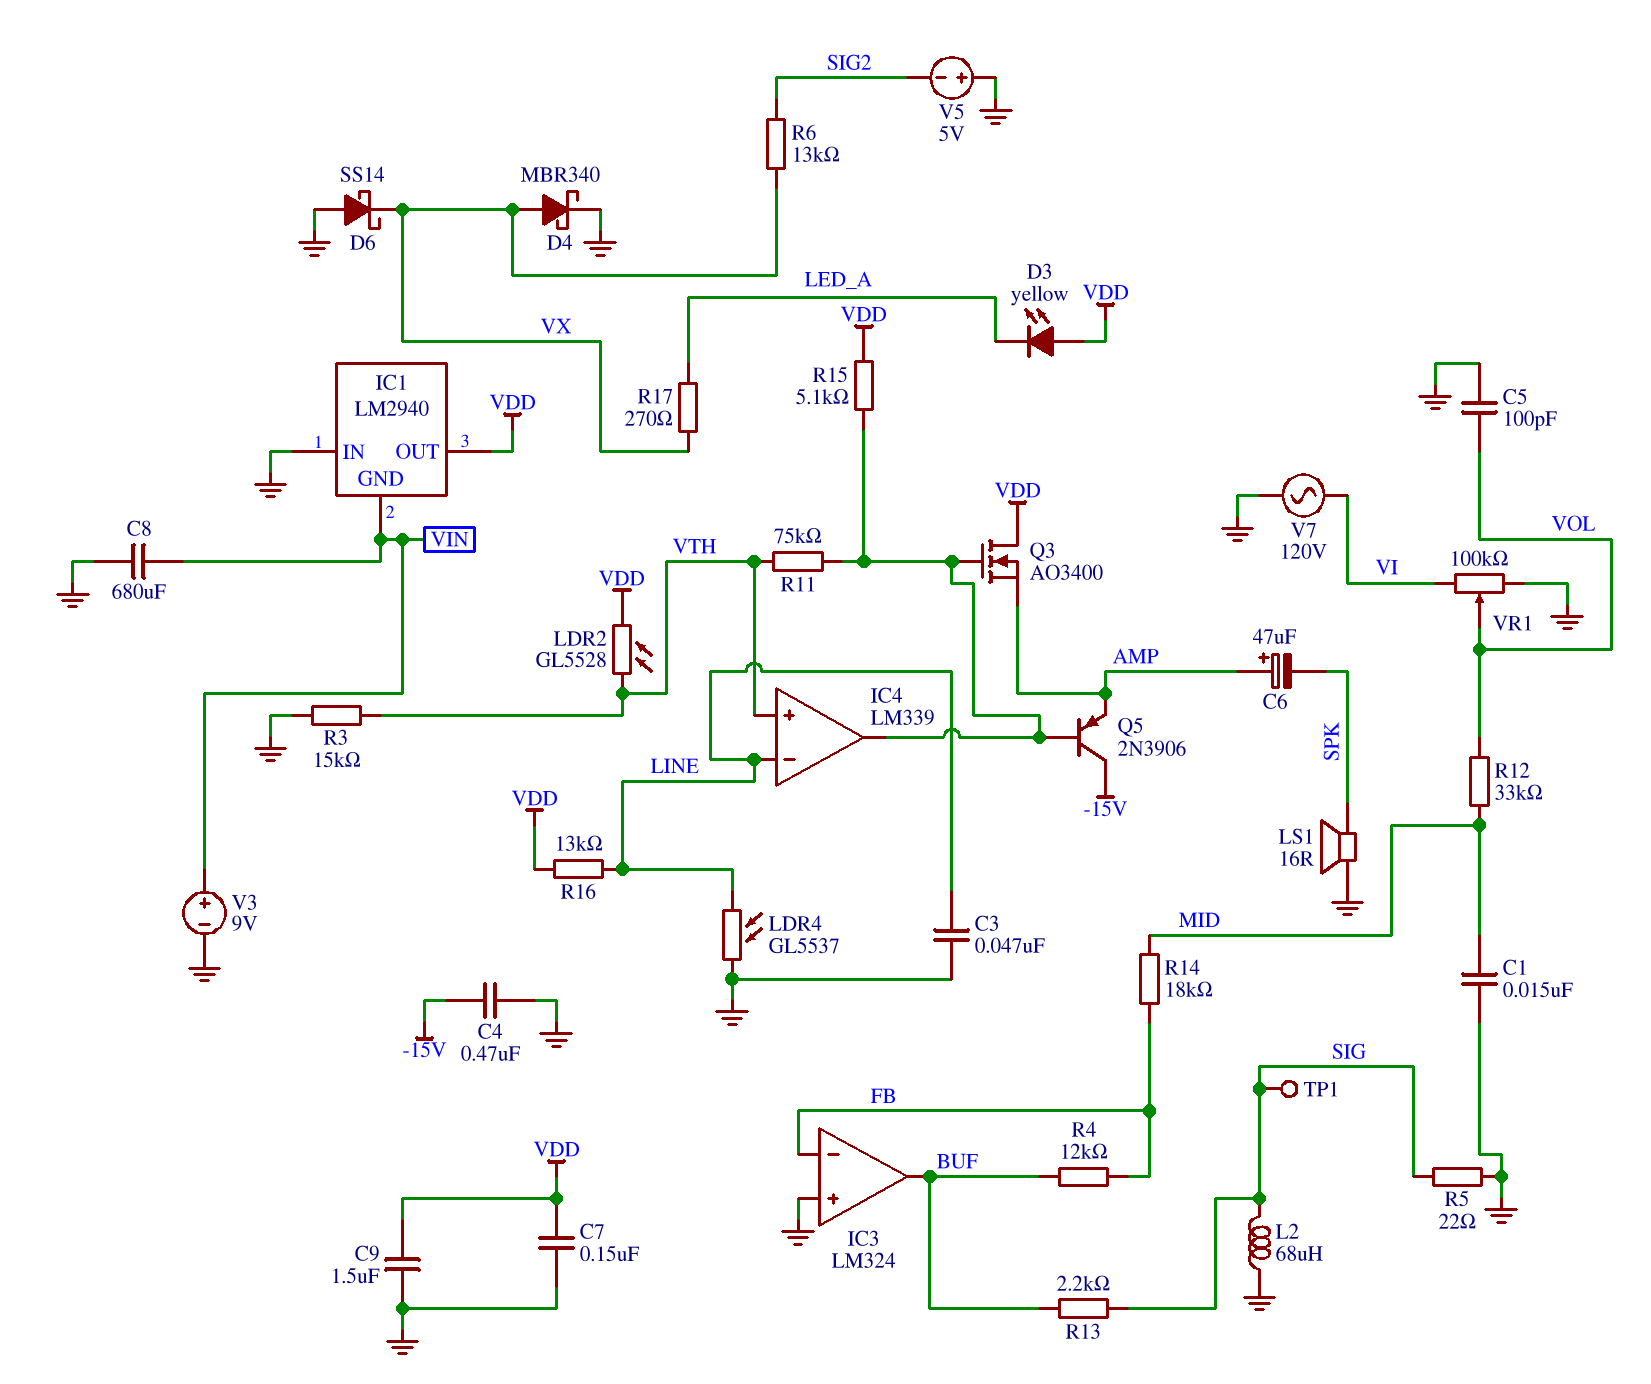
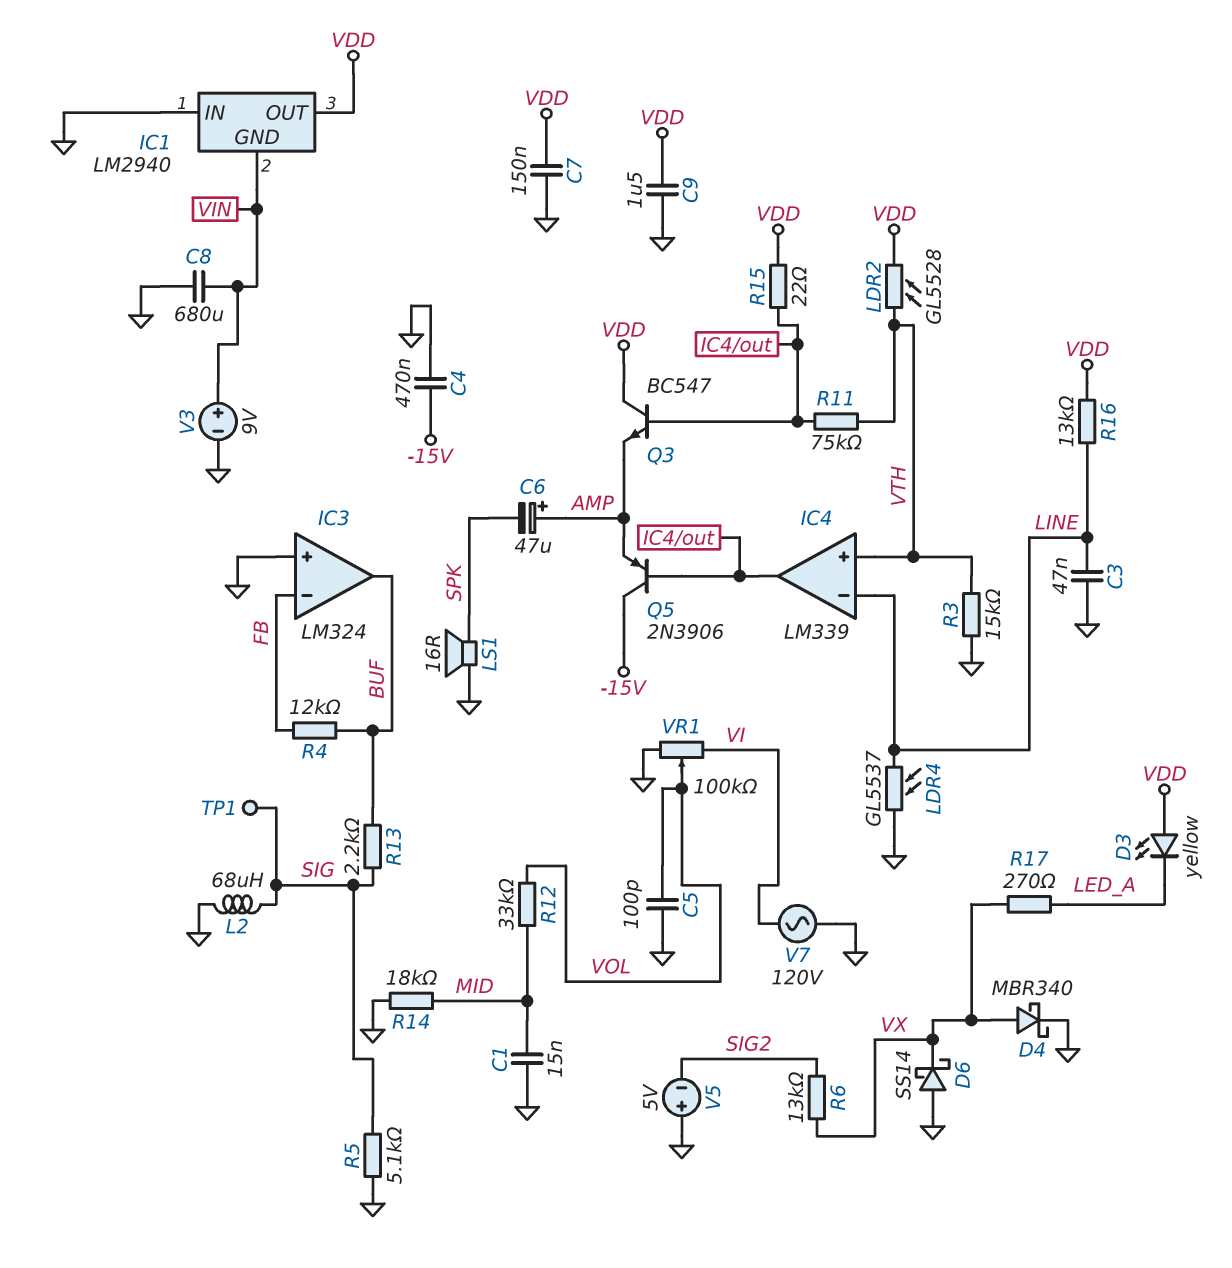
Q3: NMOS AO3400 (G IC4/out, D VDD, S AMP) -> NPN BC547 (B IC4/out, C VDD, E AMP)
R5: 22 (GND, SIG) -> 5.1k (GND, SIG)
R14: 18k (FB, MID) -> 18k (GND, MID)
R15: 5.1k (IC4/out, VDD) -> 22 (IC4/out, VDD)

